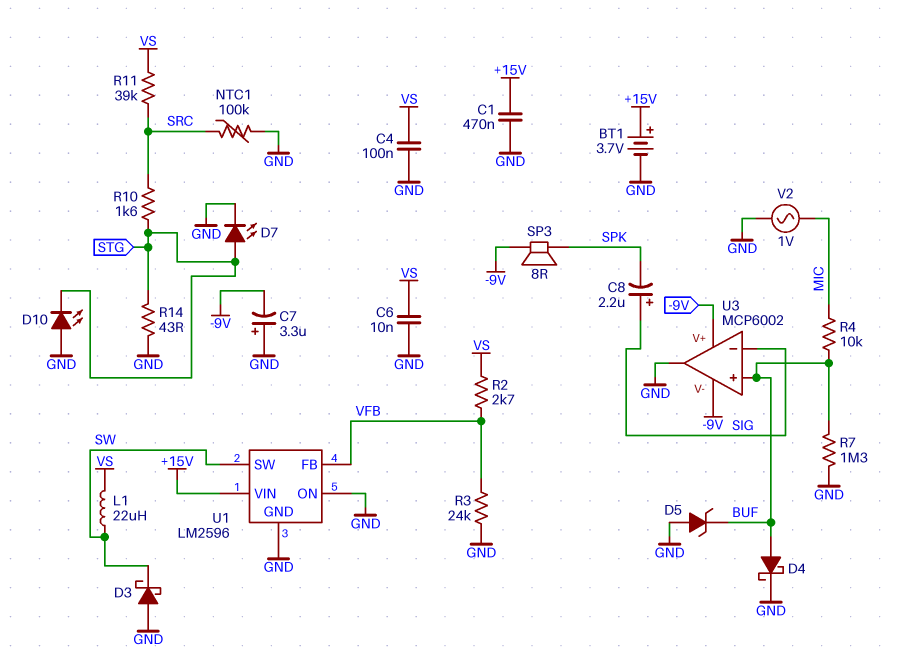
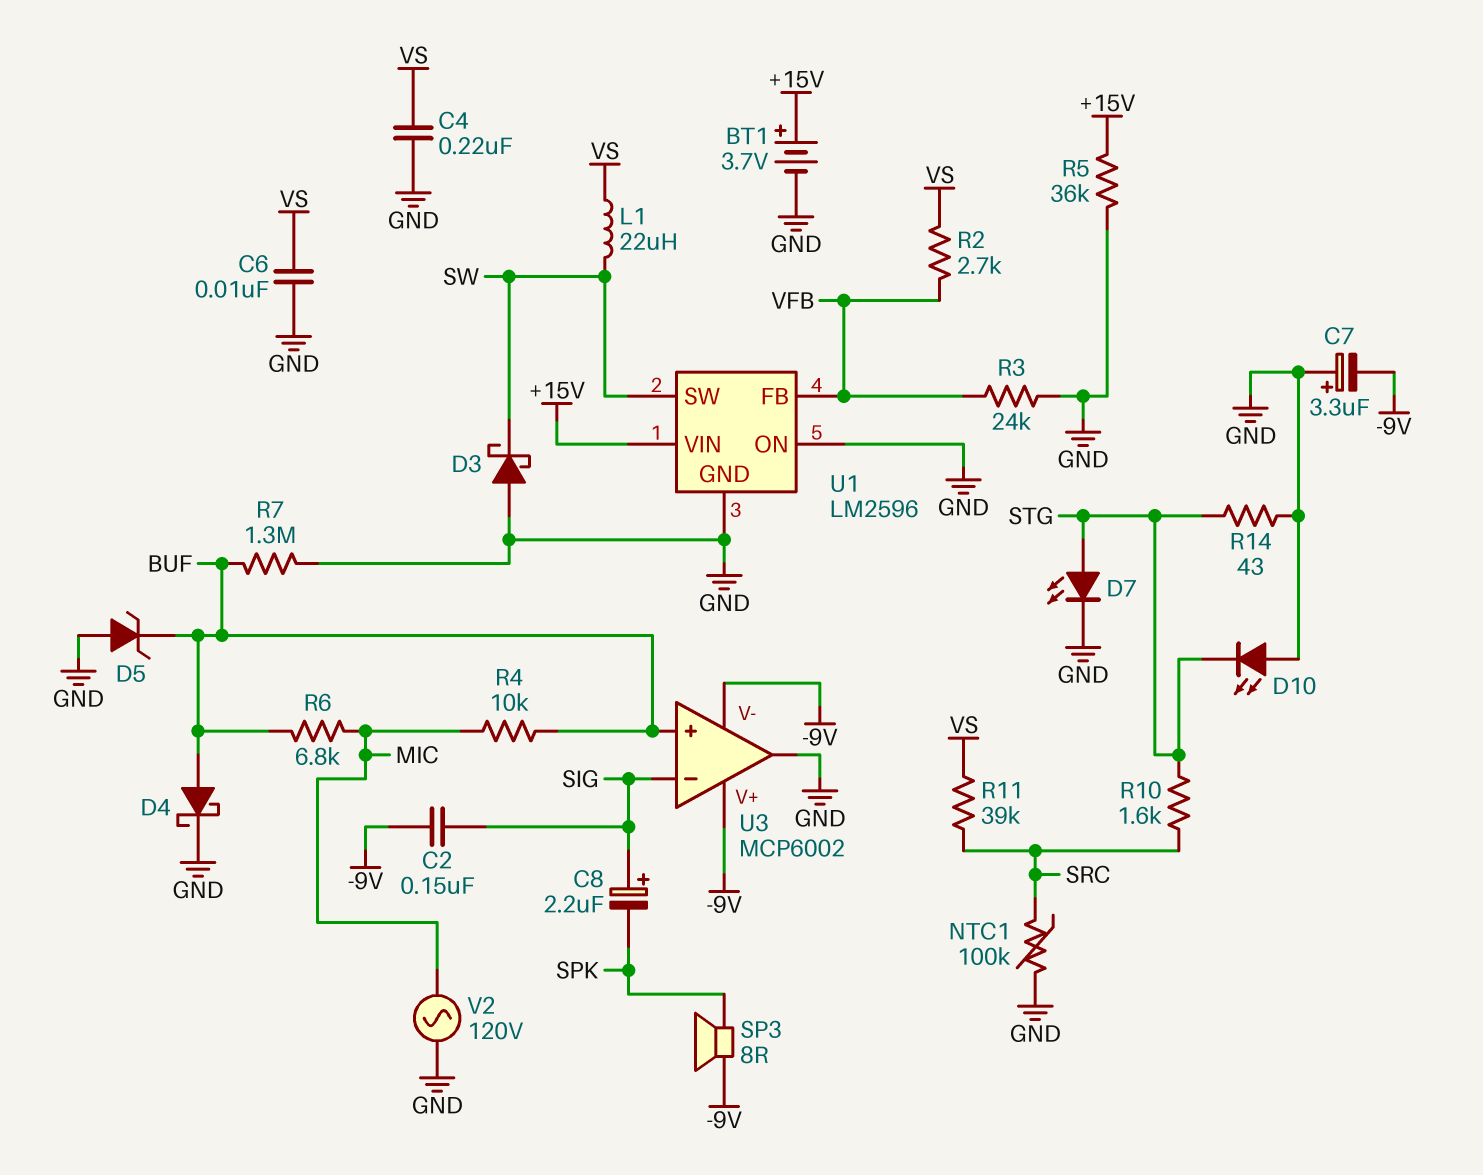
C1: 470nF (+15V, GND) -> none
C2: none -> 150nF (-9V, SIG)
C4: 100nF (GND, VS) -> 220nF (GND, VS)
R5: none -> 36k (+15V, GND)
R6: none -> 6.8k (BUF, MIC)
V2: AC 1V (GND, MIC) -> AC 120V (GND, MIC)

